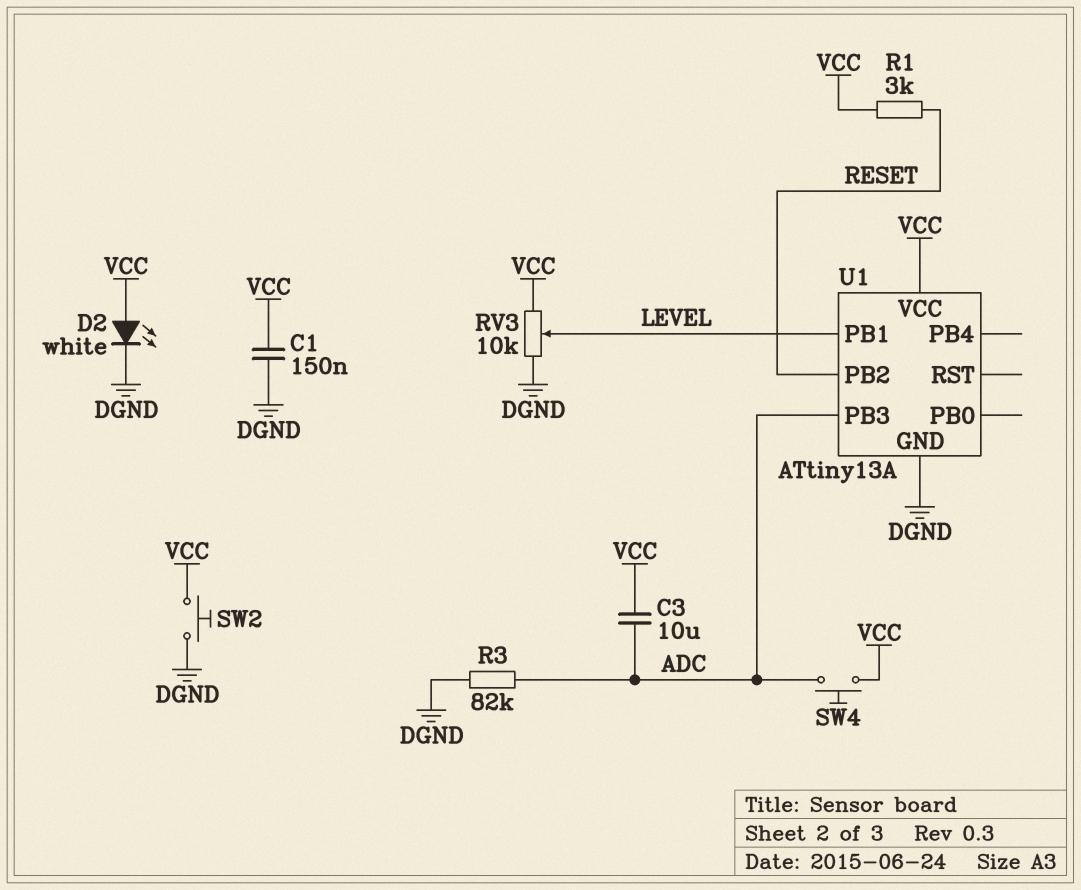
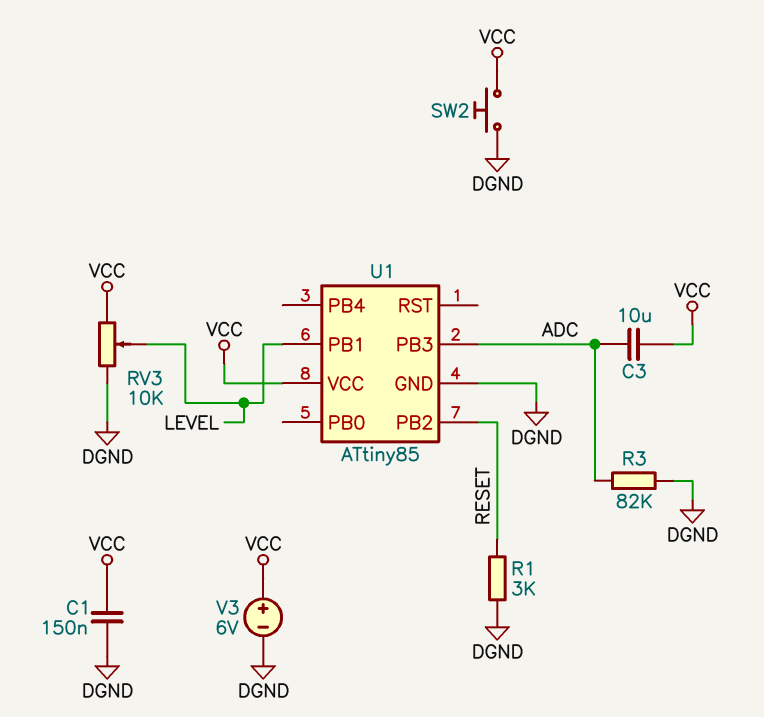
D2: LED white (A VCC, K DGND) -> none
R1: 3k (RESET, VCC) -> 3k (DGND, RESET)
SW4: button (ADC, VCC) -> none
U1: ATtiny13A -> ATtiny85
V3: none -> 6V (plus VCC, minus DGND)

